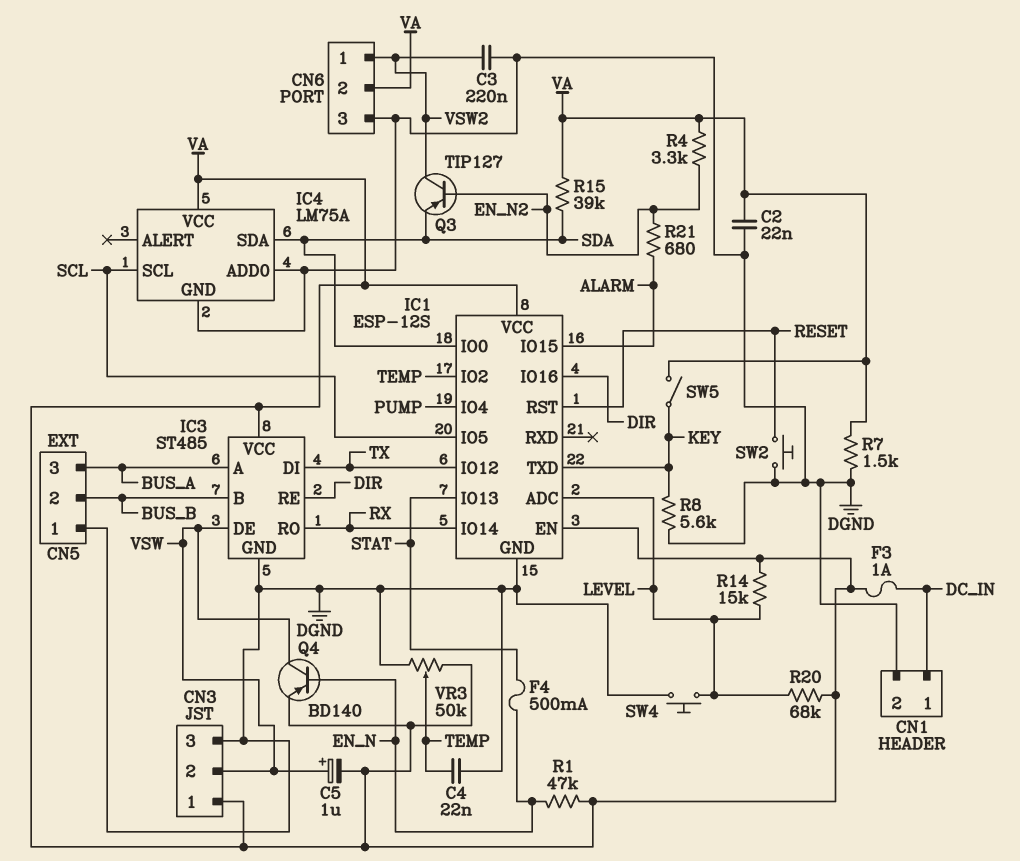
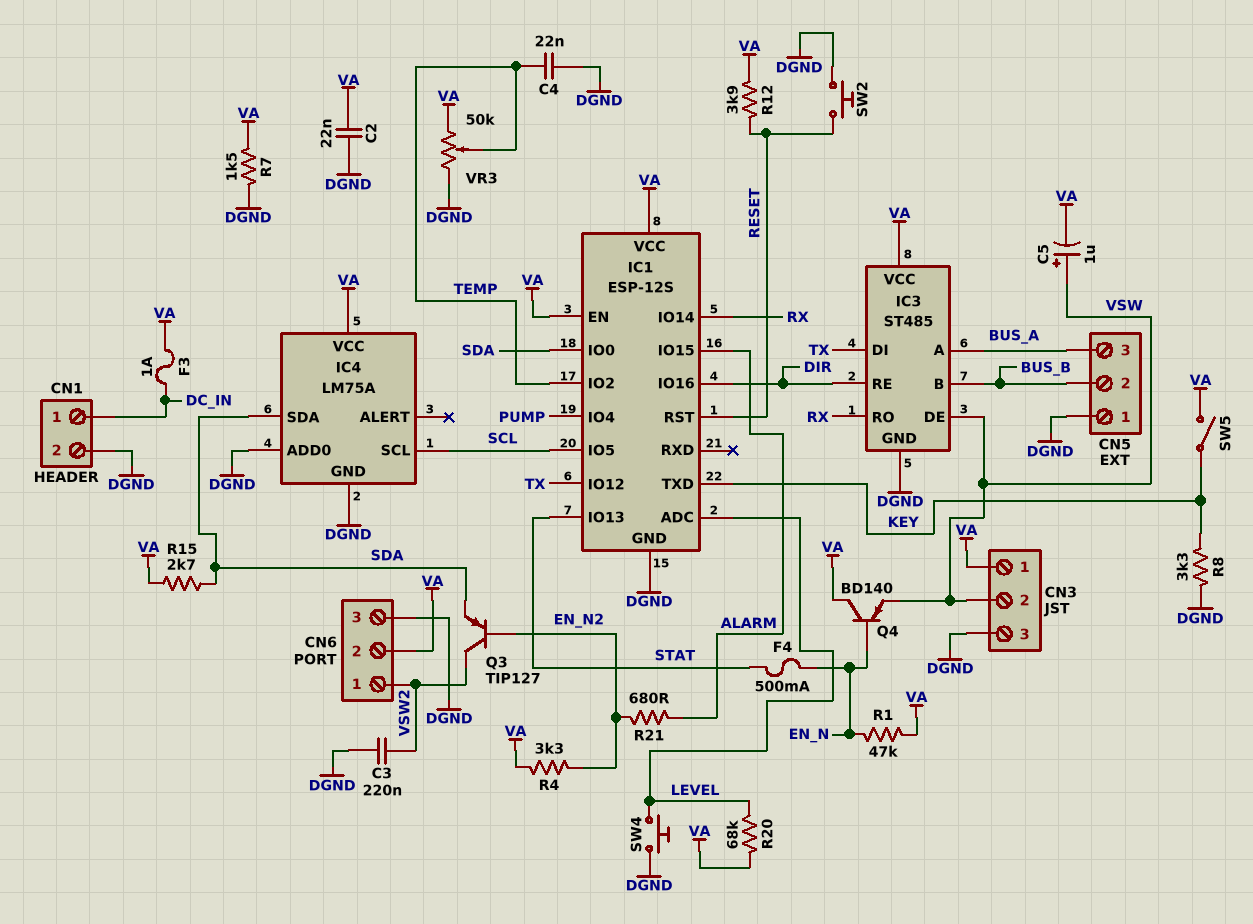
Q4: PNP BD140 (B EN_N, C VSW, E VA) -> PNP BD140 (B EN_N, C VA, E VSW)
R8: 5.6k (DGND, KEY) -> 3.3k (DGND, KEY)
R12: none -> 3.9k (RESET, VA)
R14: 15k (LEVEL, VA) -> none
R15: 39k (SDA, VA) -> 2.7k (SDA, VA)

